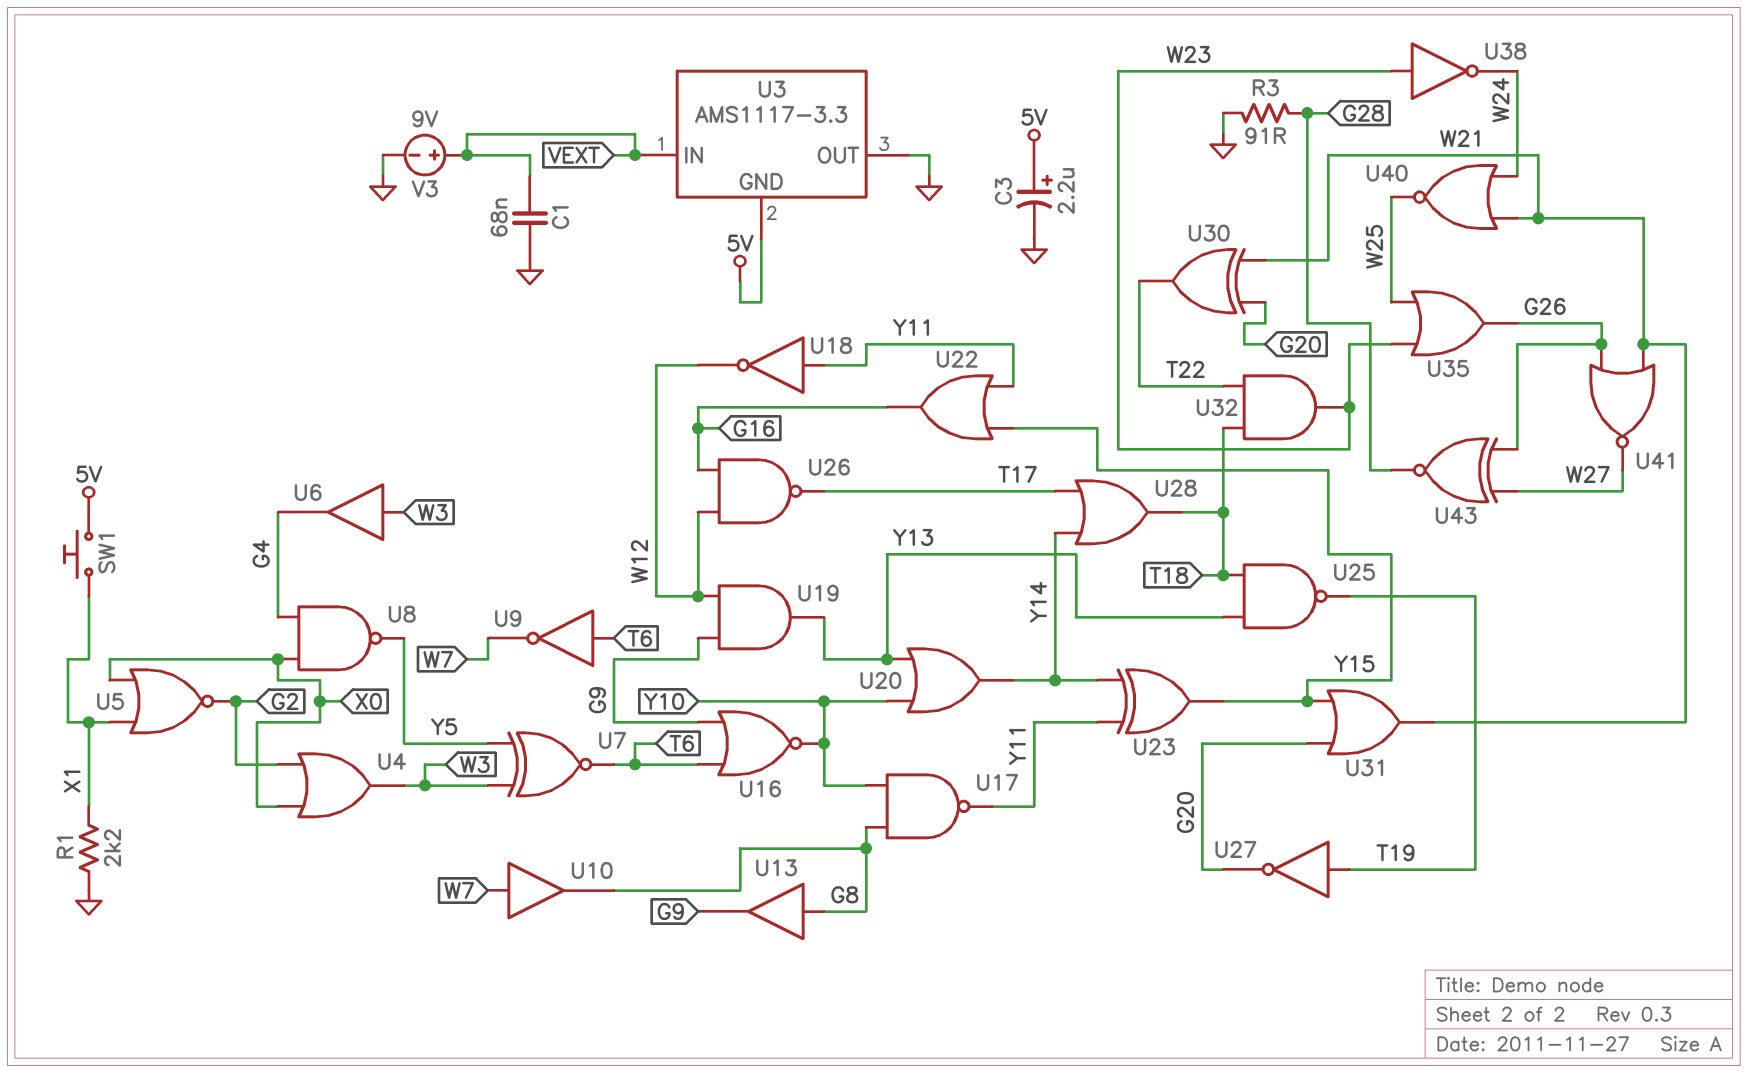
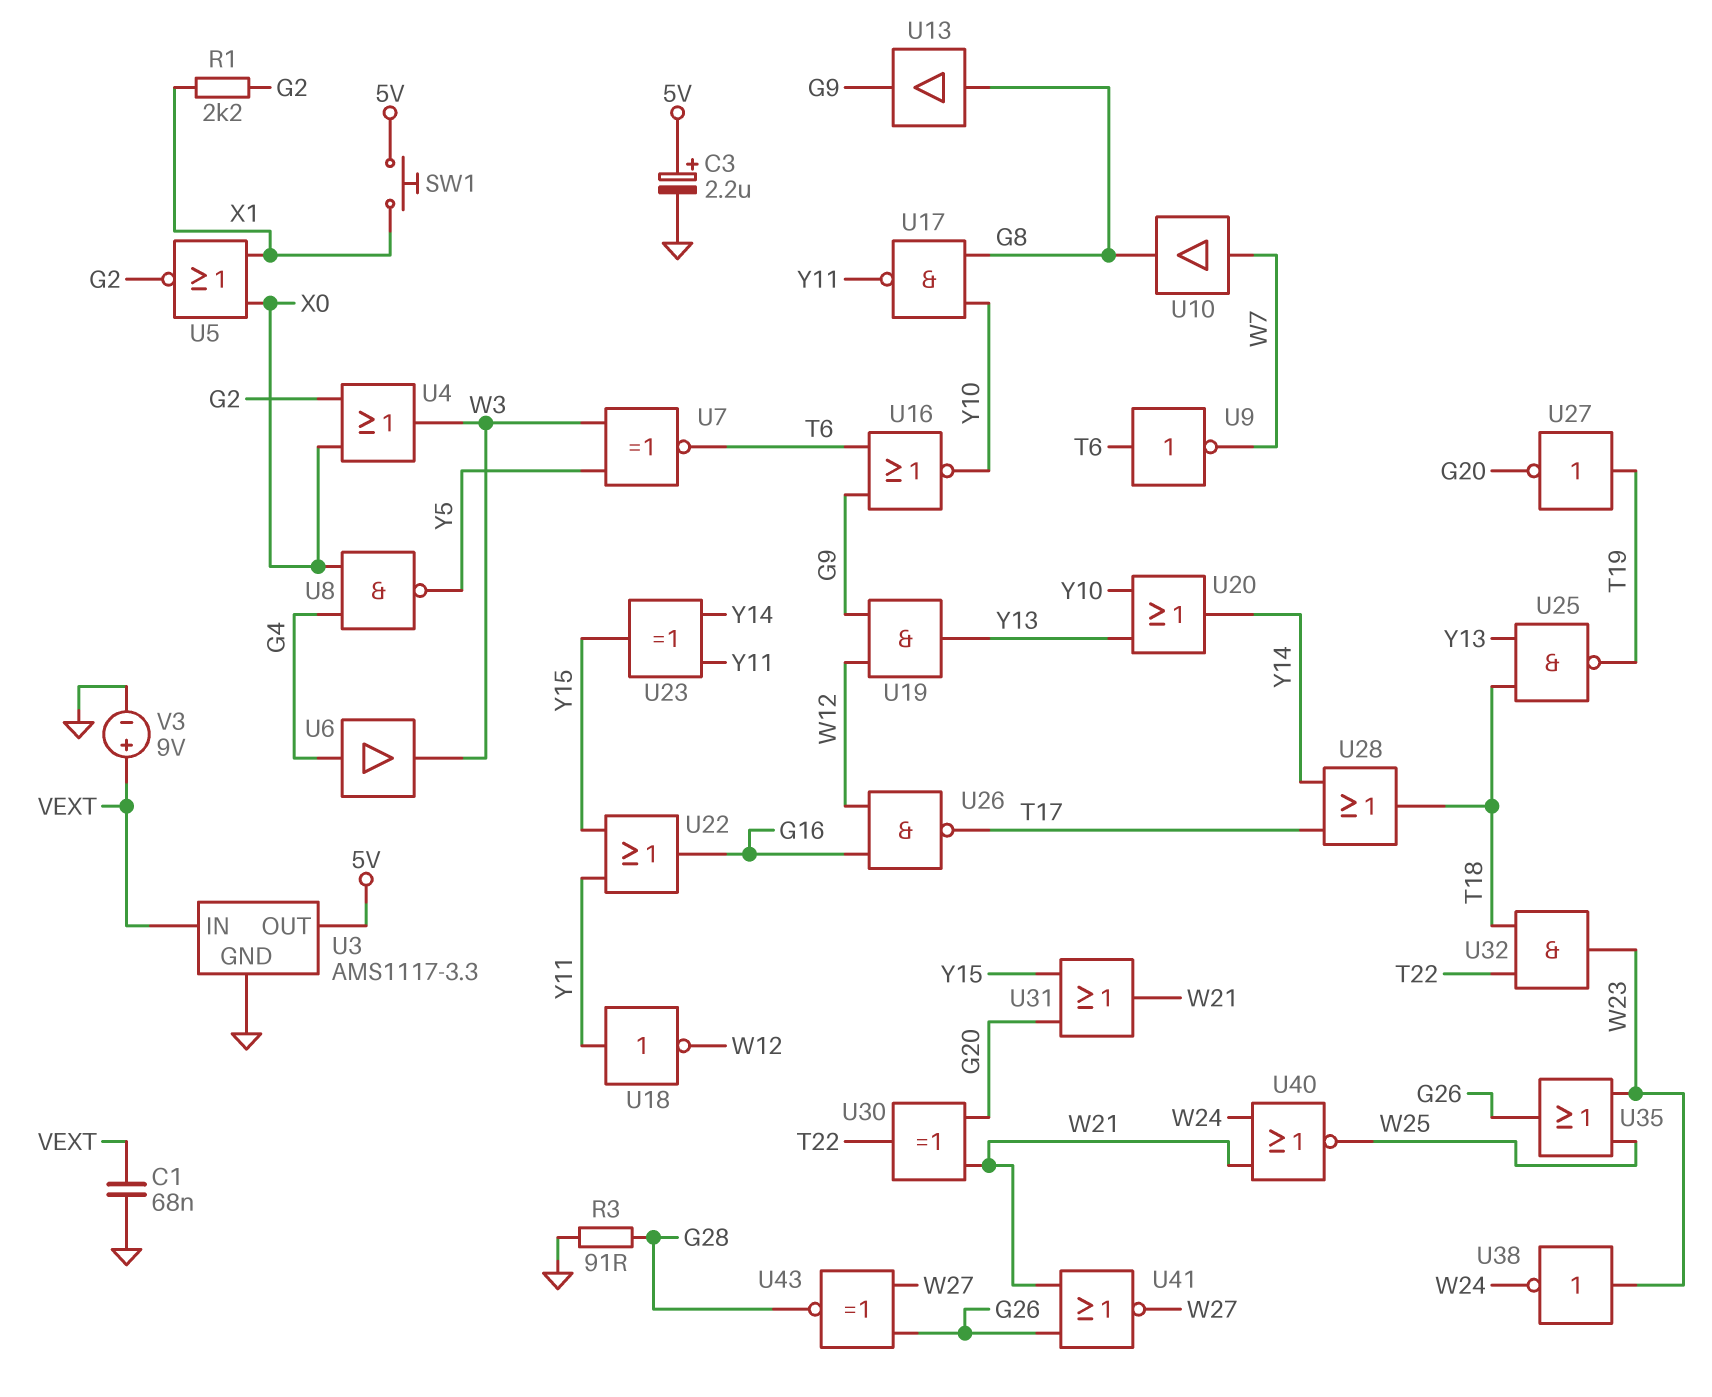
R1: 2.2k (GND, X1) -> 2.2k (G2, X1)
U3 pin GND: 5V -> GND
U3 pin OUT: GND -> 5V
U6: buffer (in W3, out G4) -> buffer (in G4, out W3)

